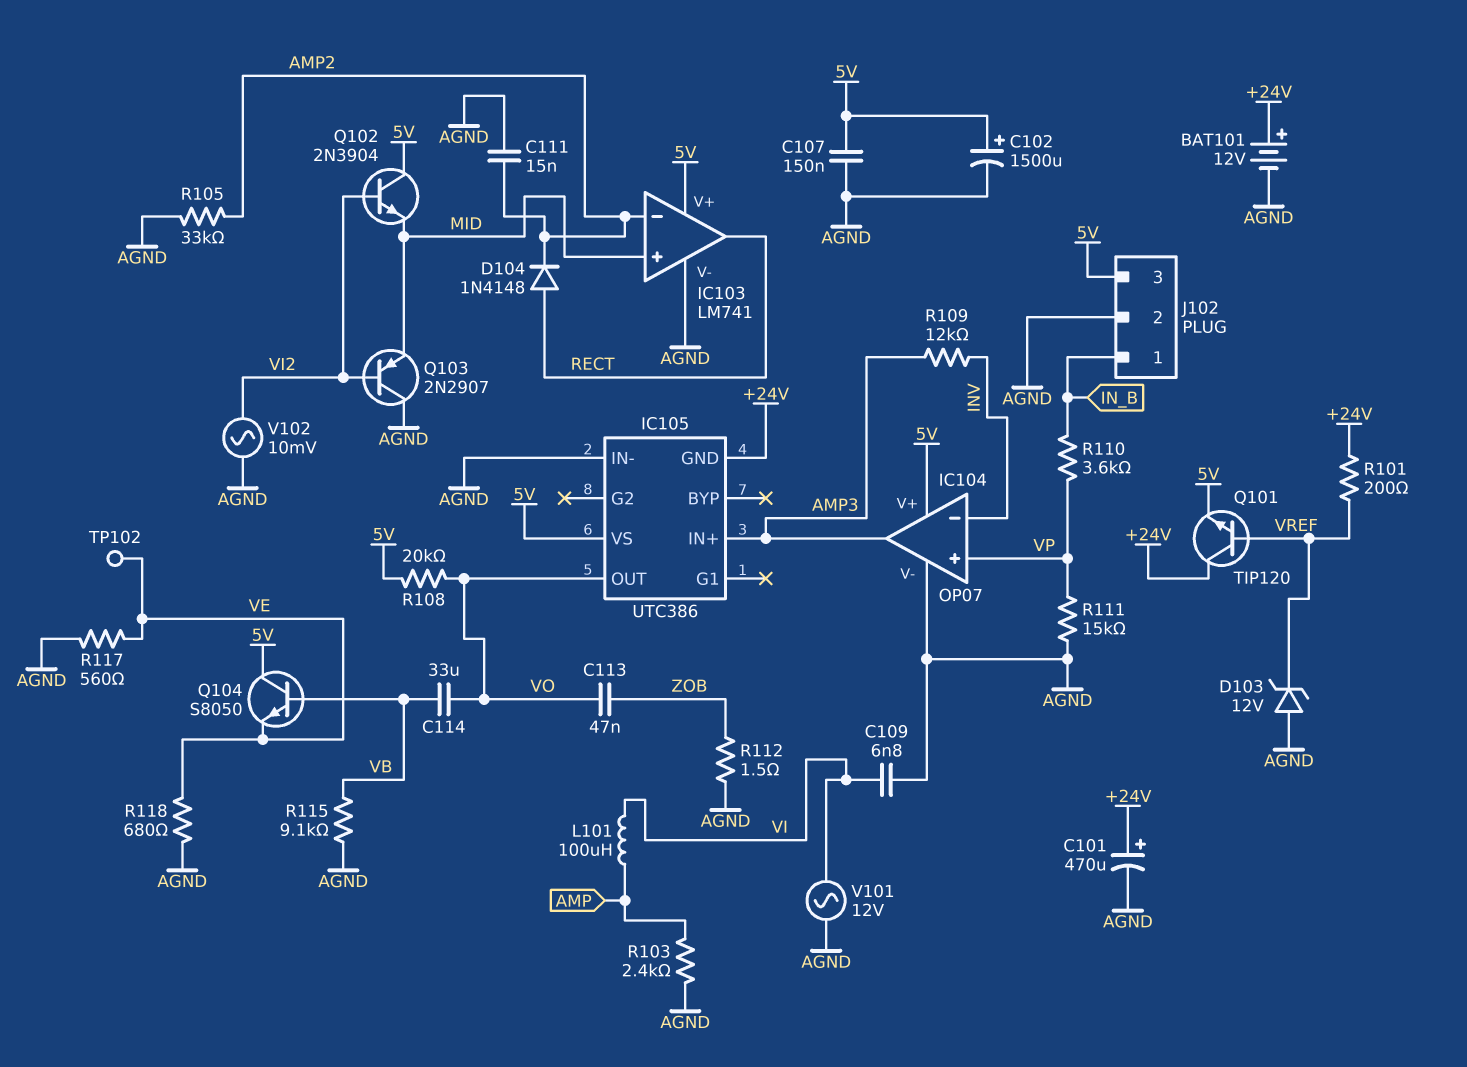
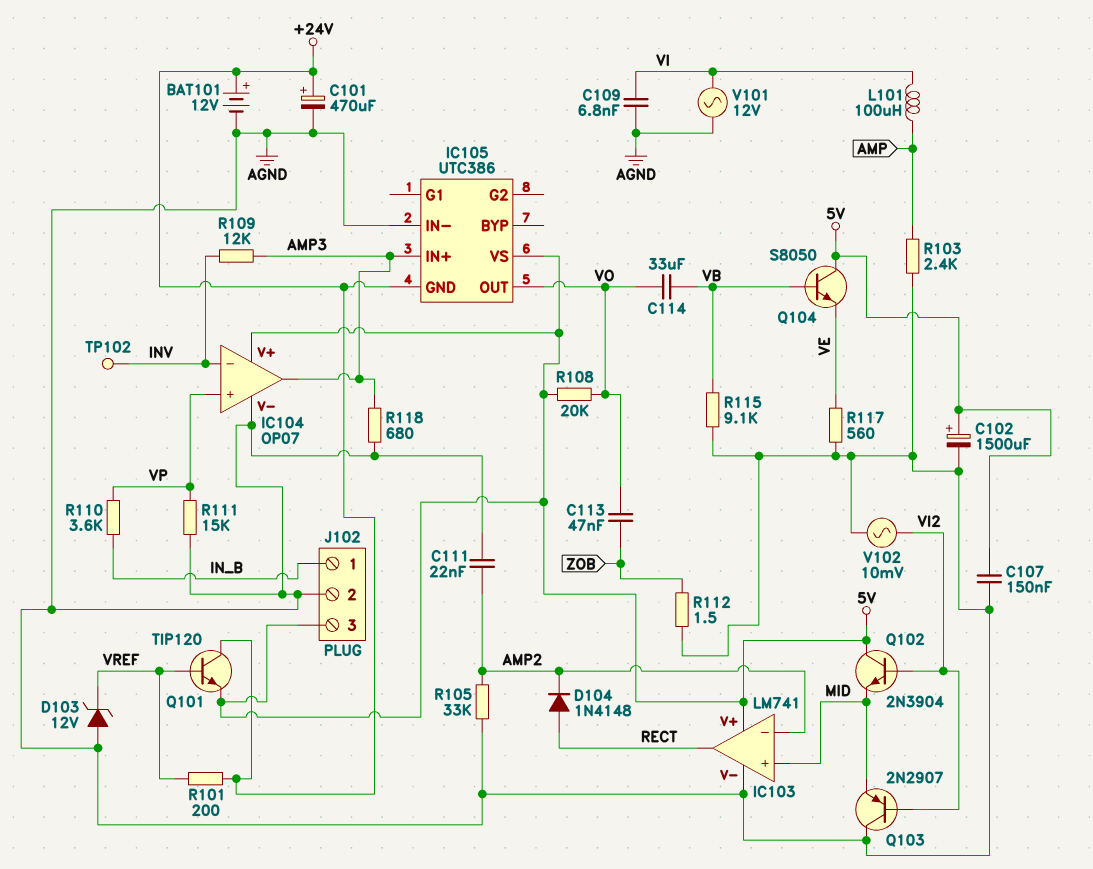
C111: 15nF (AGND, AMP2) -> 22nF (AGND, AMP2)
R118: 680 (AGND, VE) -> 680 (AGND, AMP3)
TP102: test point (VE) -> test point (INV)

